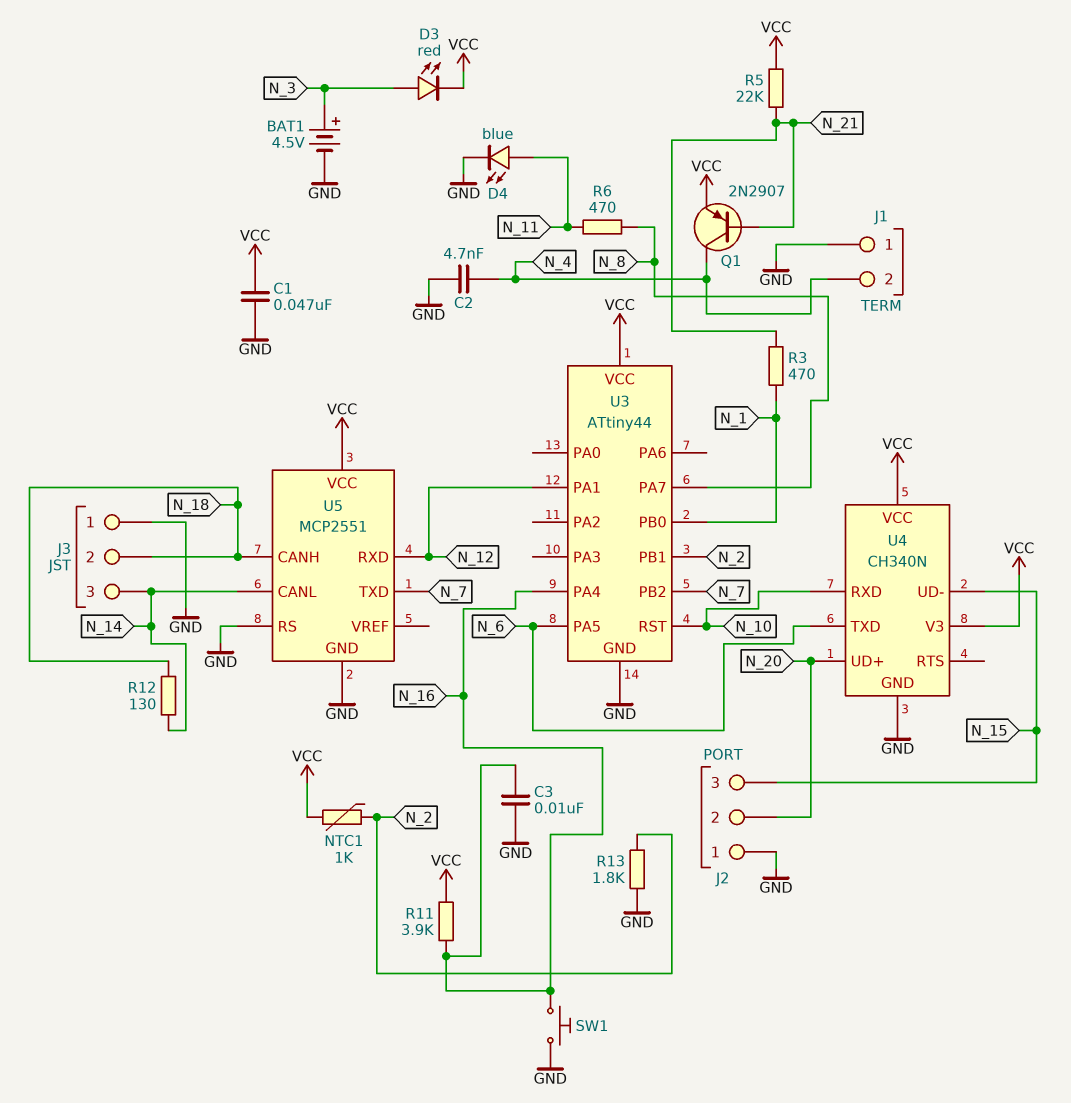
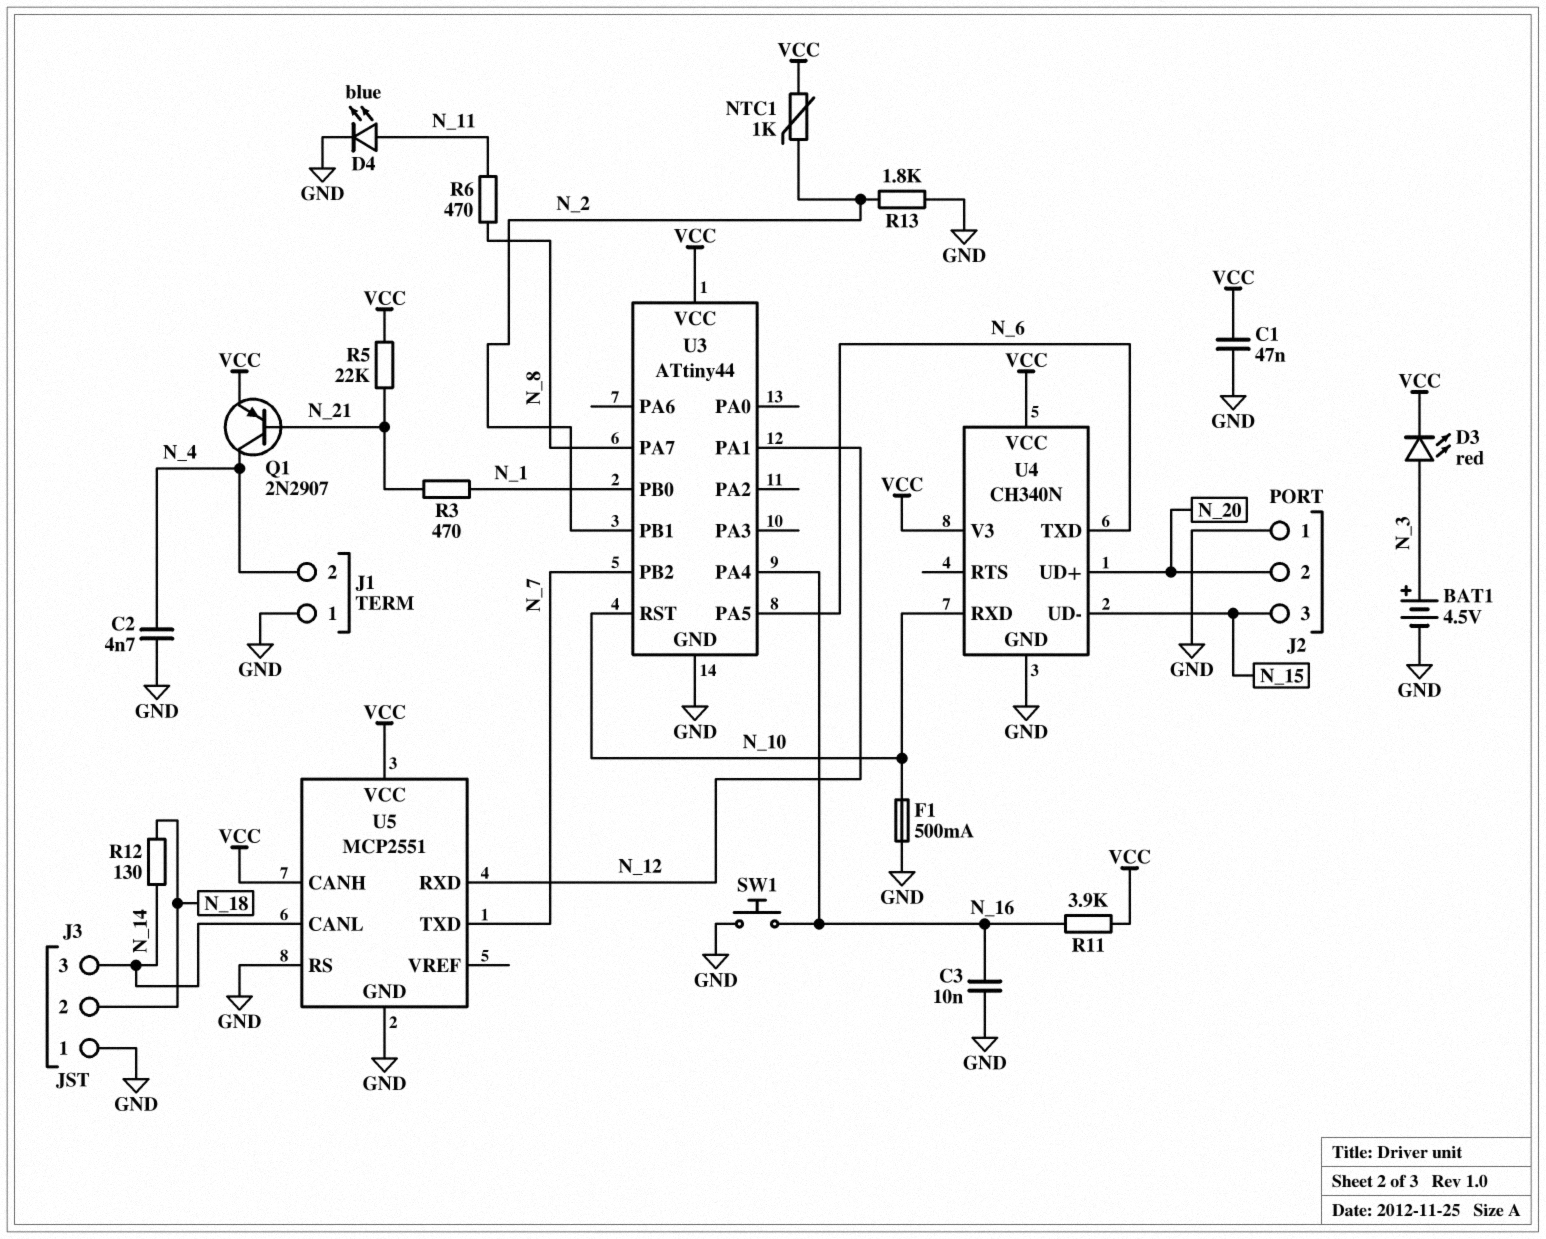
F1: none -> 500mA (GND, N_10)
U5 pin CANH: N_18 -> VCC

